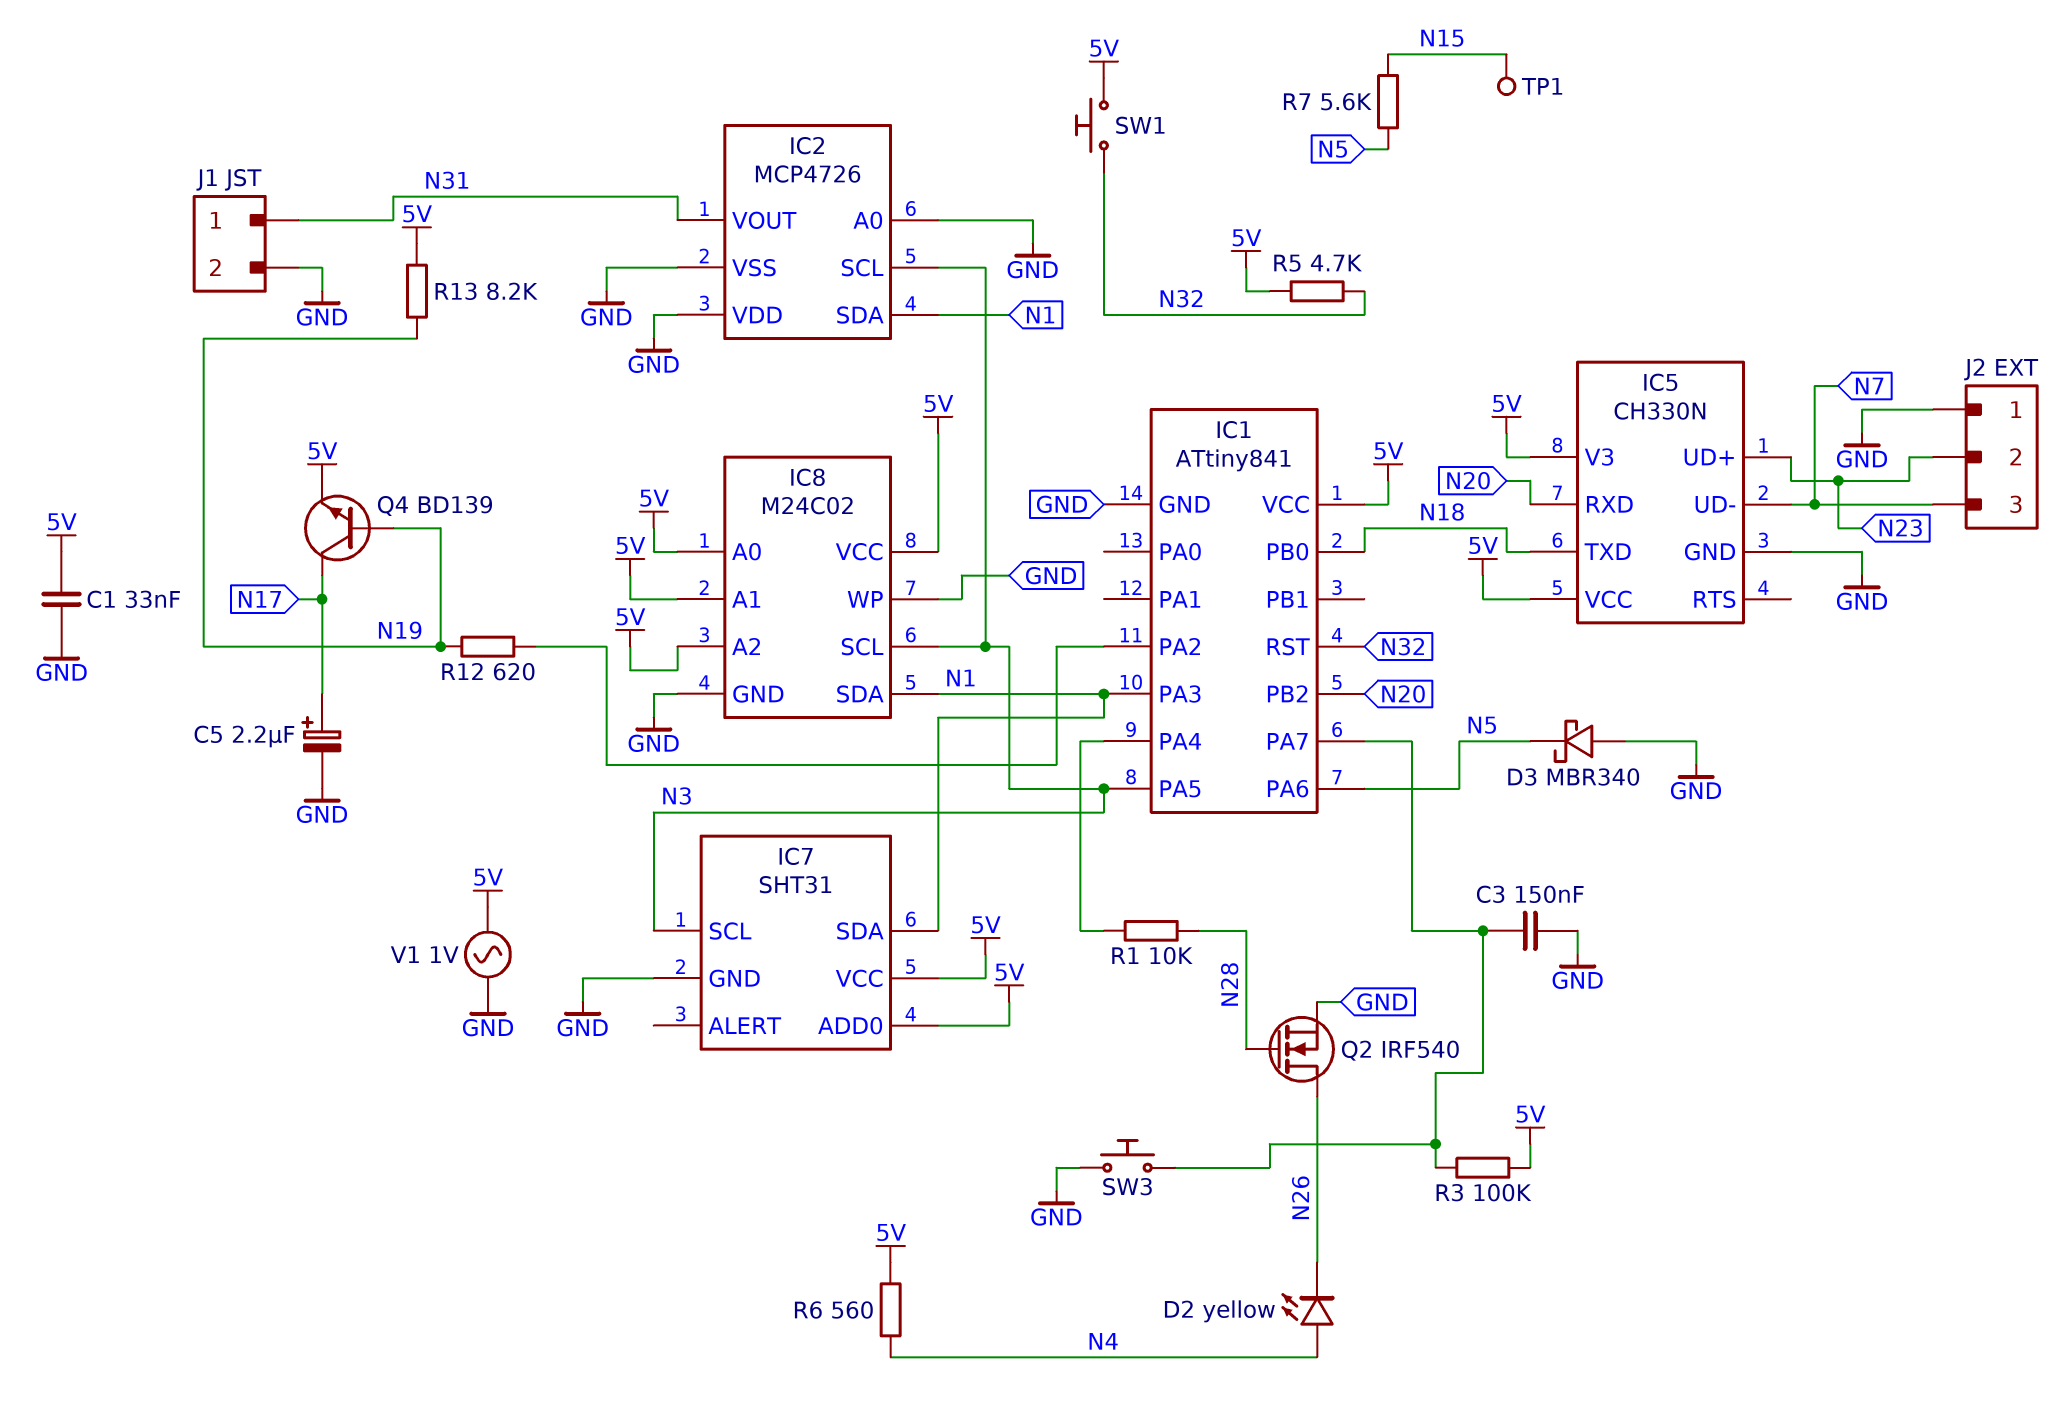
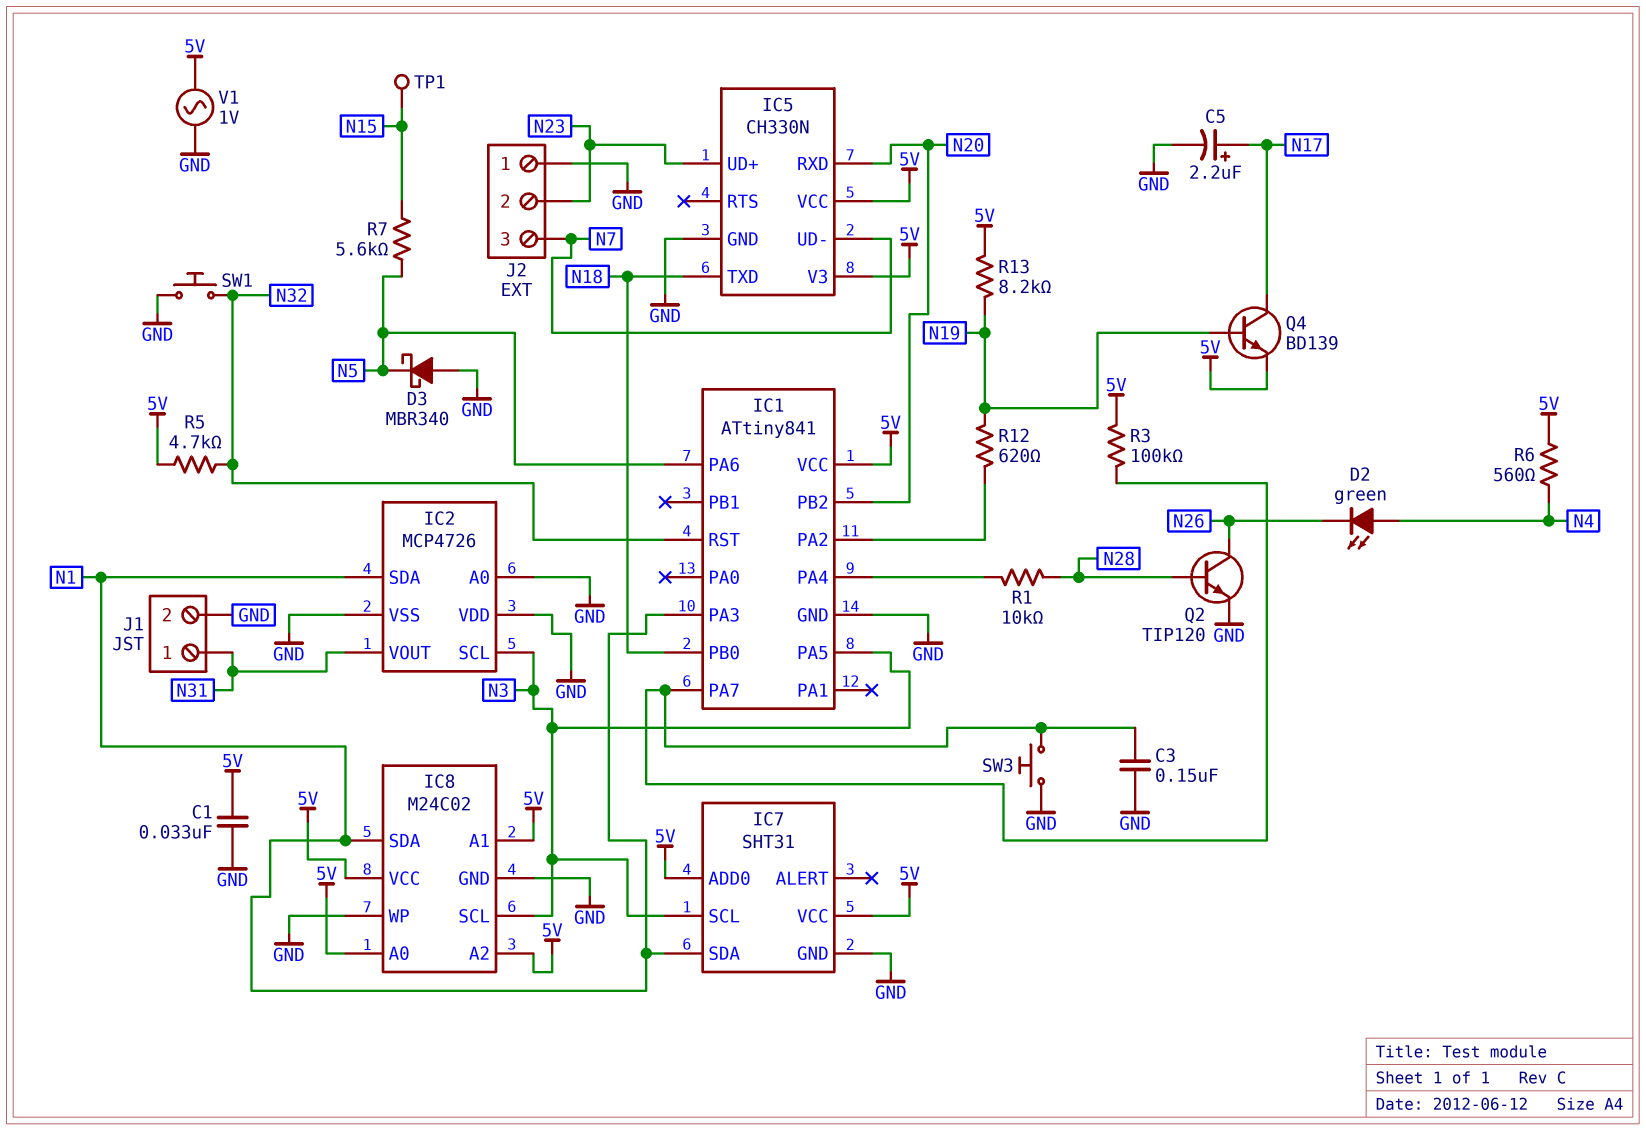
D2: LED yellow (A N4, K N26) -> LED green (A N4, K N26)
Q2: NMOS IRF540 (G N28, D N26, S GND) -> NPN TIP120 (B N28, C N26, E GND)
SW1: button (5V, N32) -> button (GND, N32)

